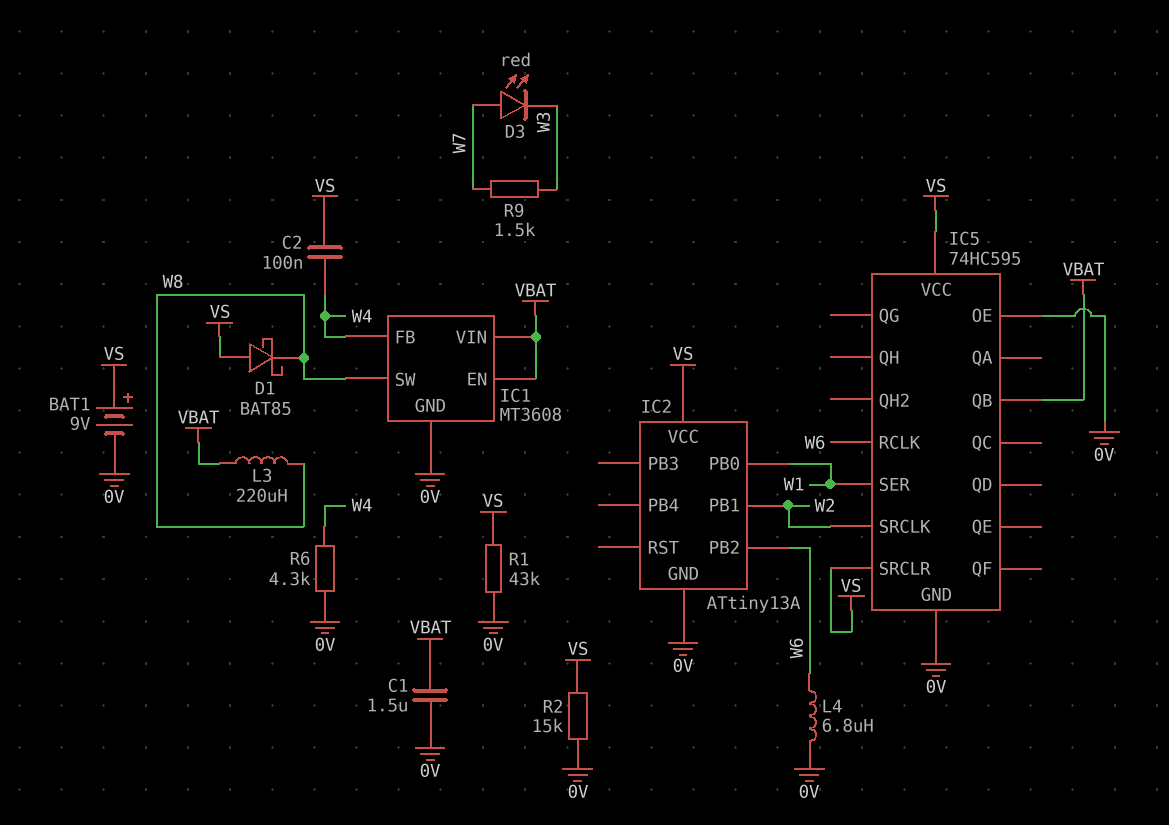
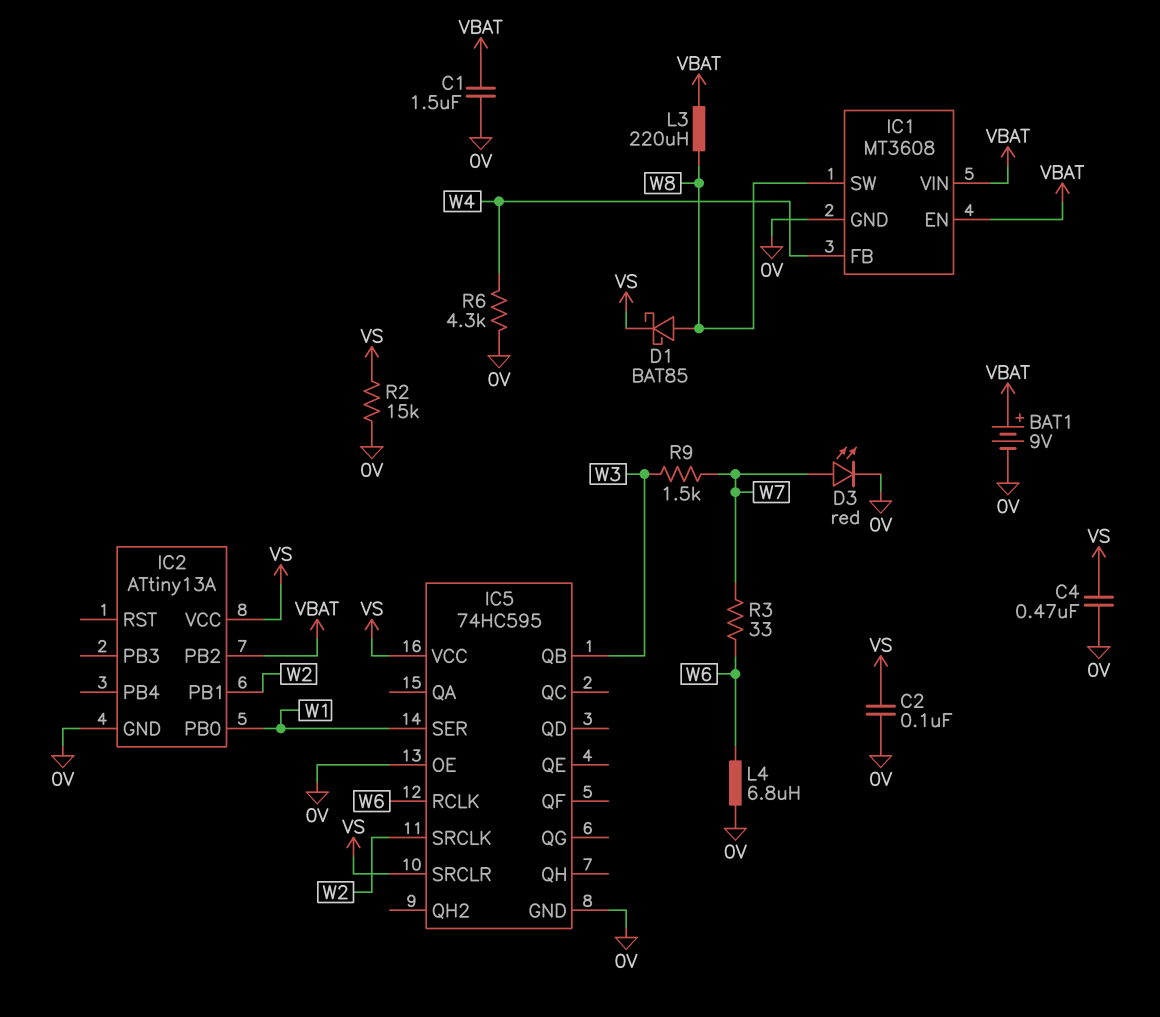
BAT1: 9V (plus VS, minus 0V) -> 9V (plus VBAT, minus 0V)
C2: 100nF (VS, W4) -> 100nF (0V, VS)
C4: none -> 470nF (0V, VS)
D1: schottky BAT85 (A VS, K W8) -> schottky BAT85 (A W8, K VS)
D3: LED red (A W7, K W3) -> LED red (A W7, K 0V)
IC2 pin PB2: W6 -> VBAT
IC5 pin QB: VBAT -> W3
R1: 43k (0V, VS) -> none
R3: none -> 33 (W6, W7)

